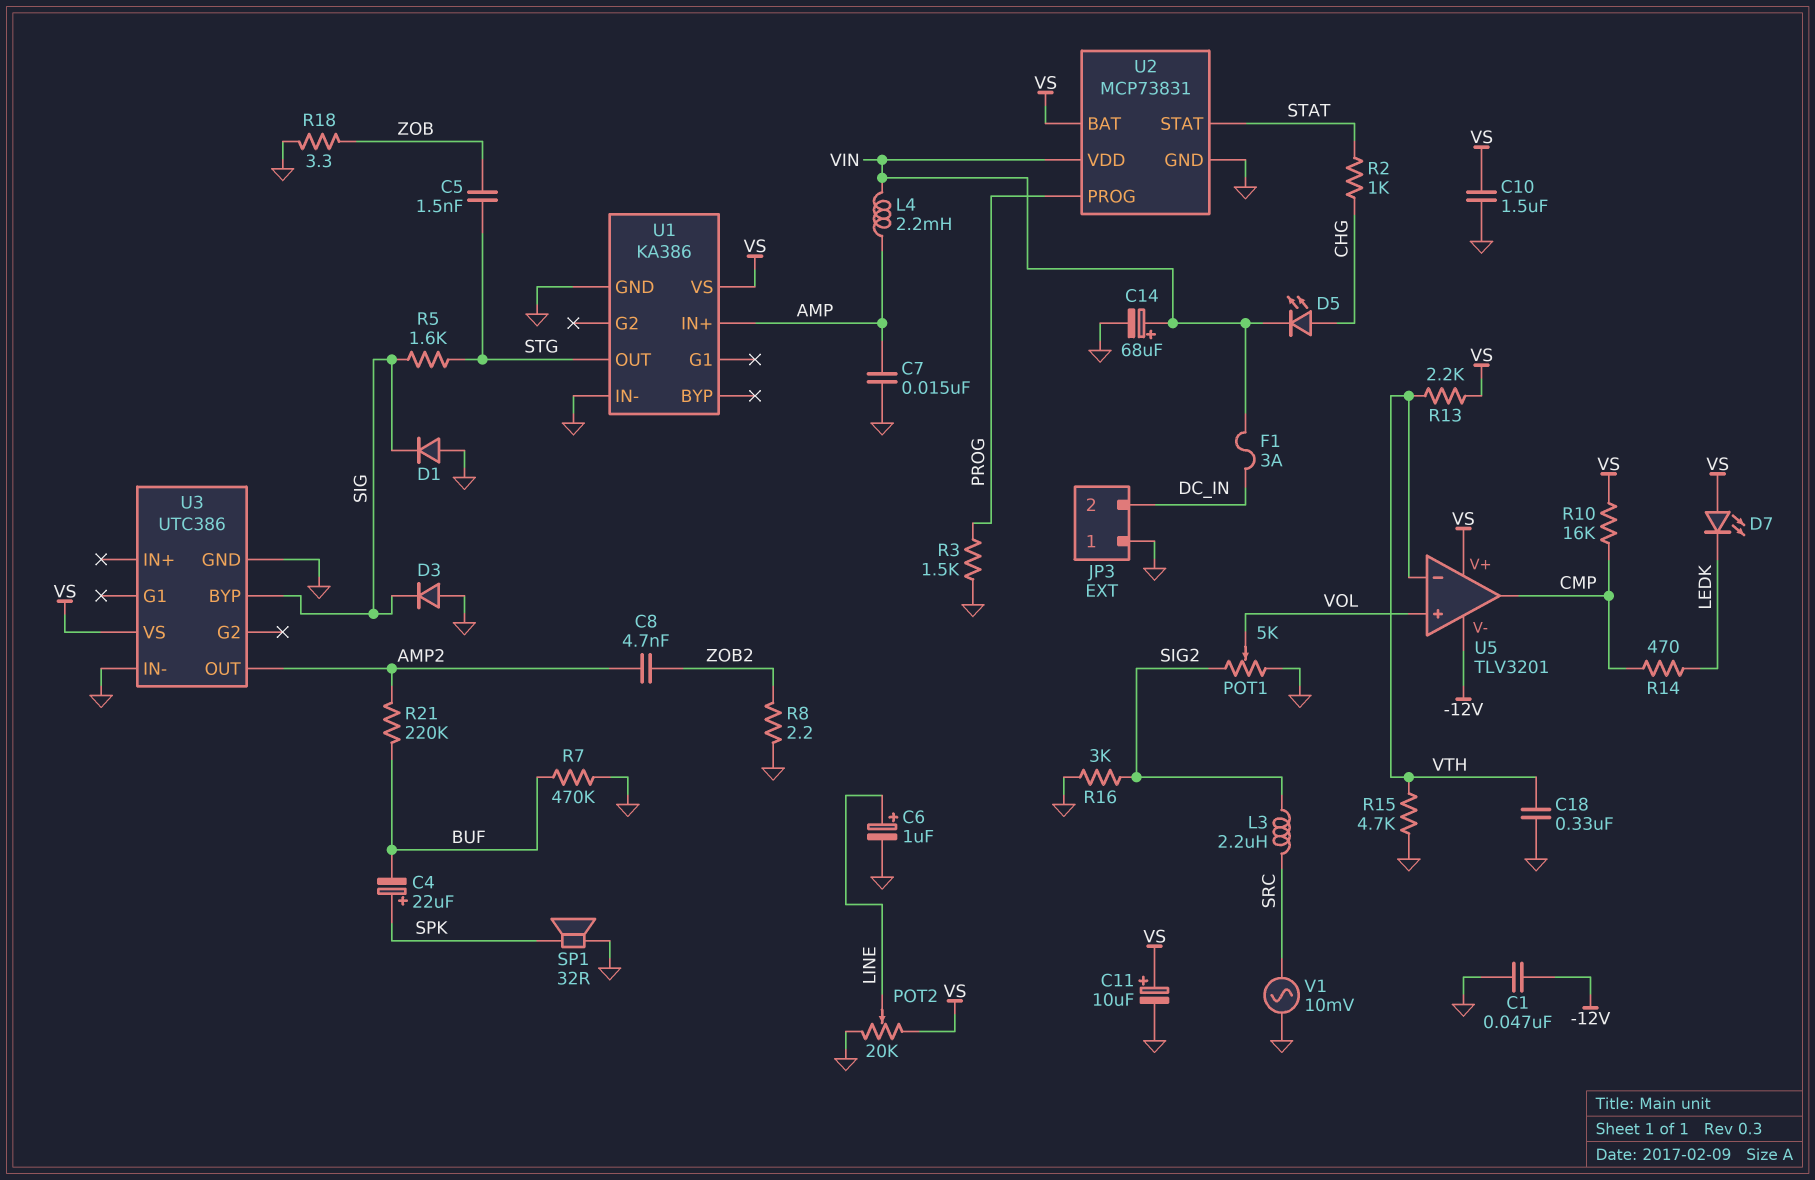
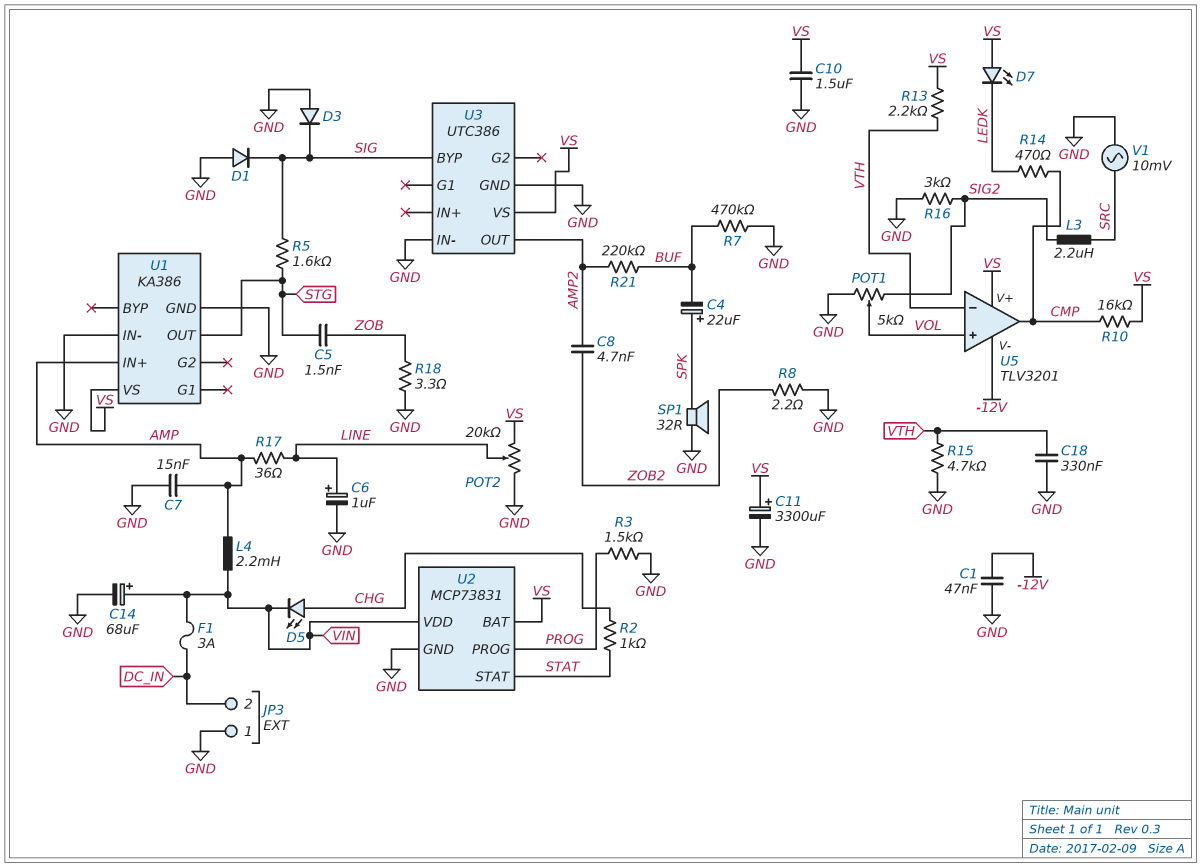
C11: 10uF (plus VS, minus GND) -> 3300uF (plus VS, minus GND)
R17: none -> 36 (AMP, LINE)

